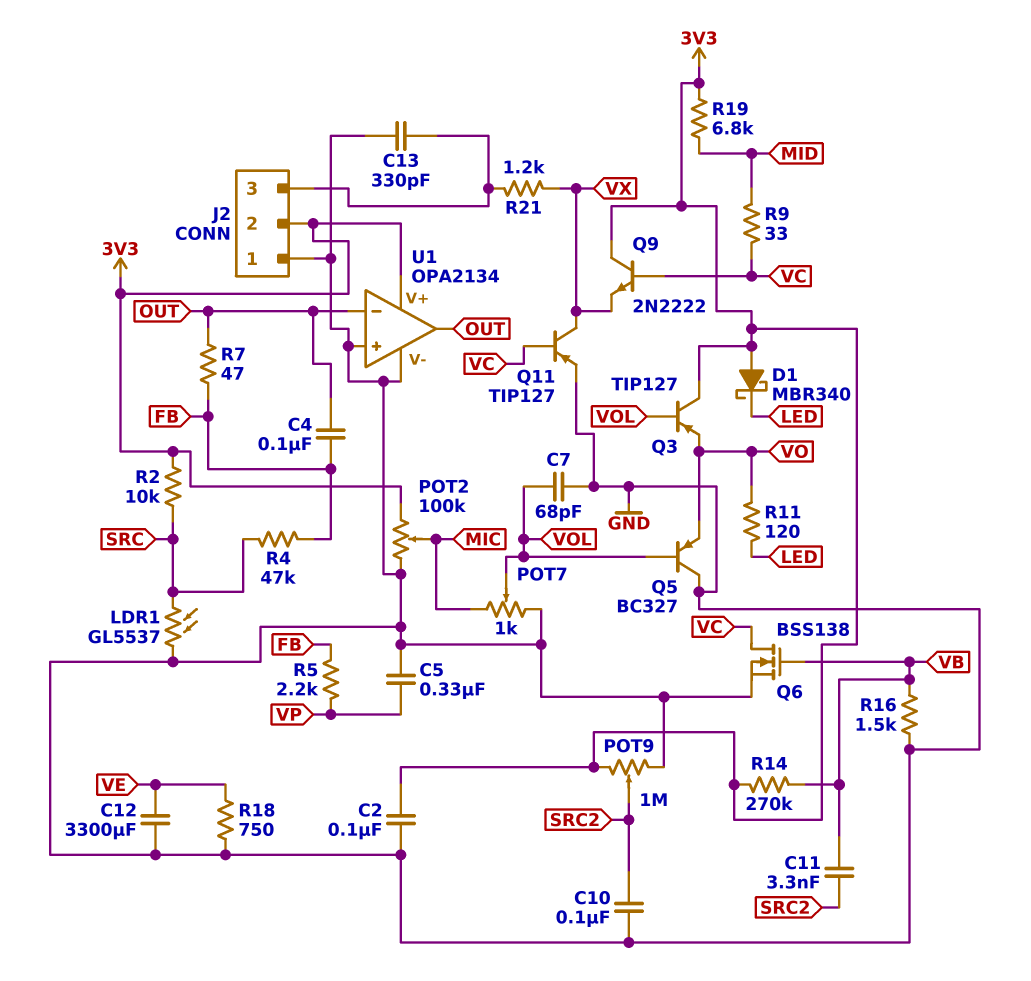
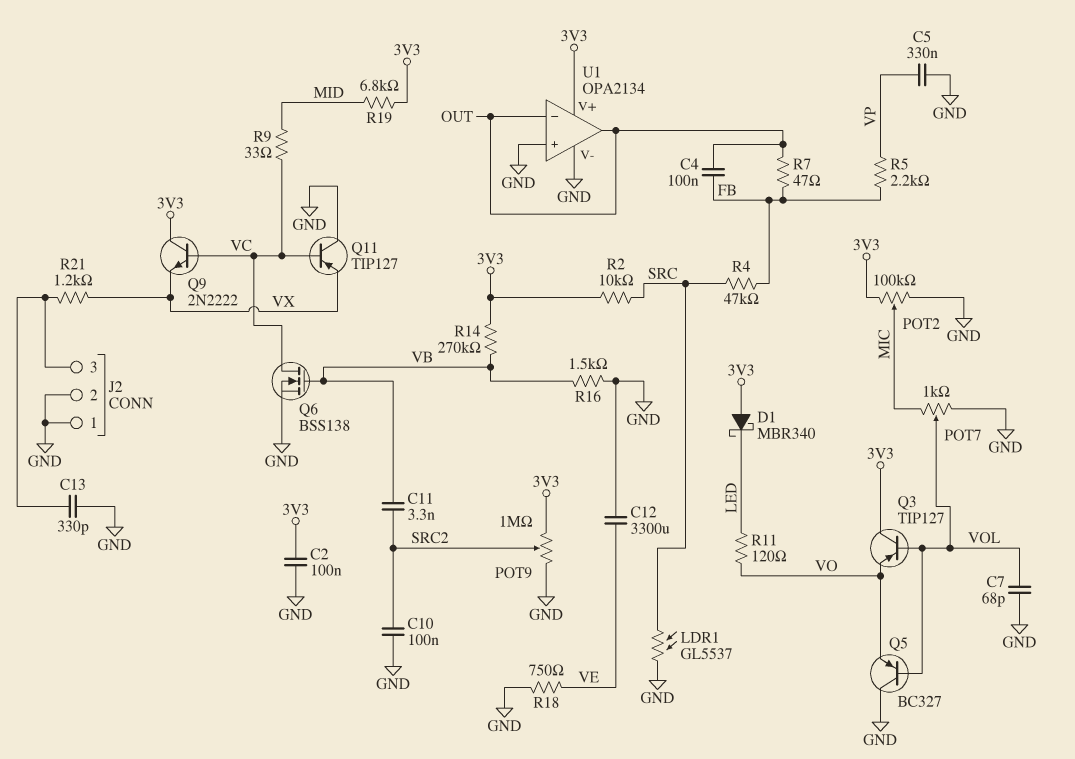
J2 pin 2: 3V3 -> GND
Q11: PNP TIP127 (B VC, C VX, E GND) -> PNP TIP127 (B VC, C GND, E VX)

